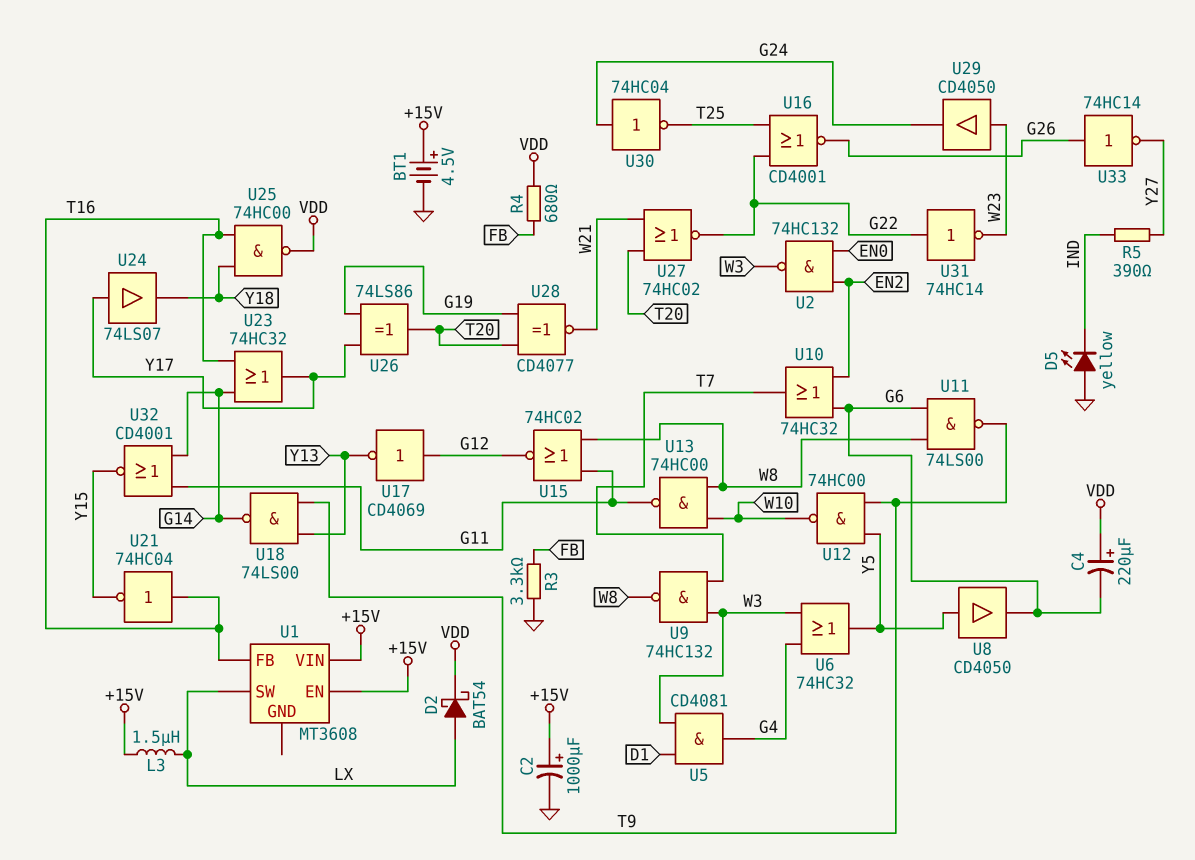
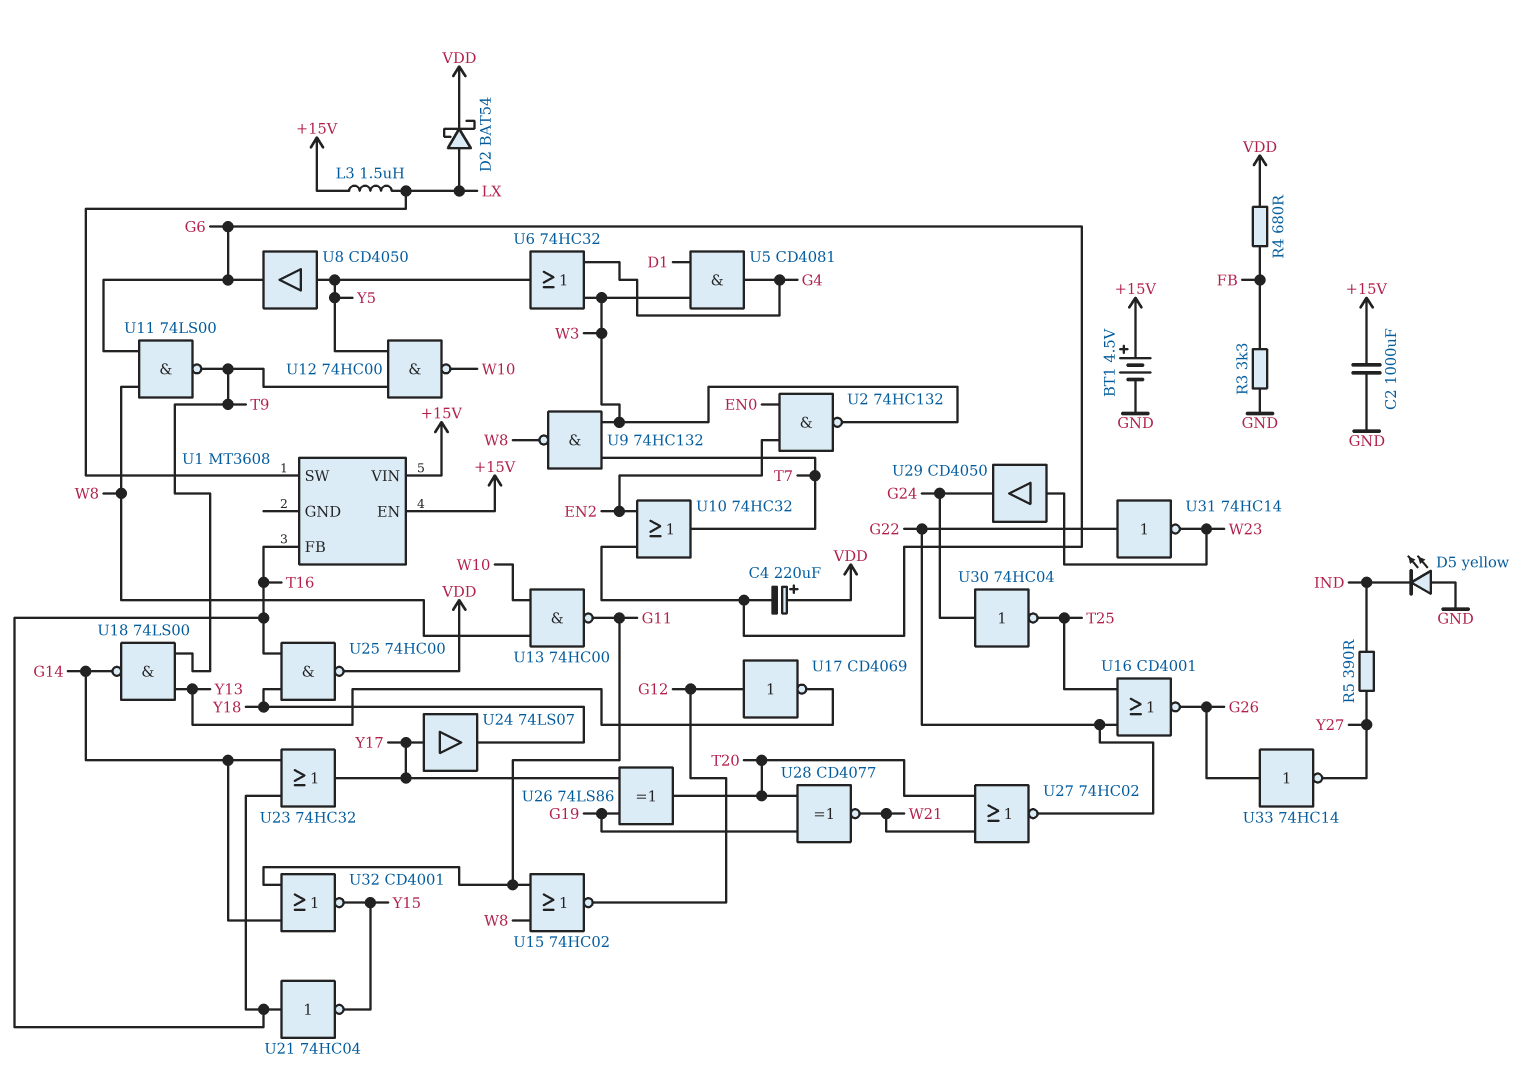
C2: 1000uF (plus +15V, minus GND) -> 1000uF (+15V, GND)

